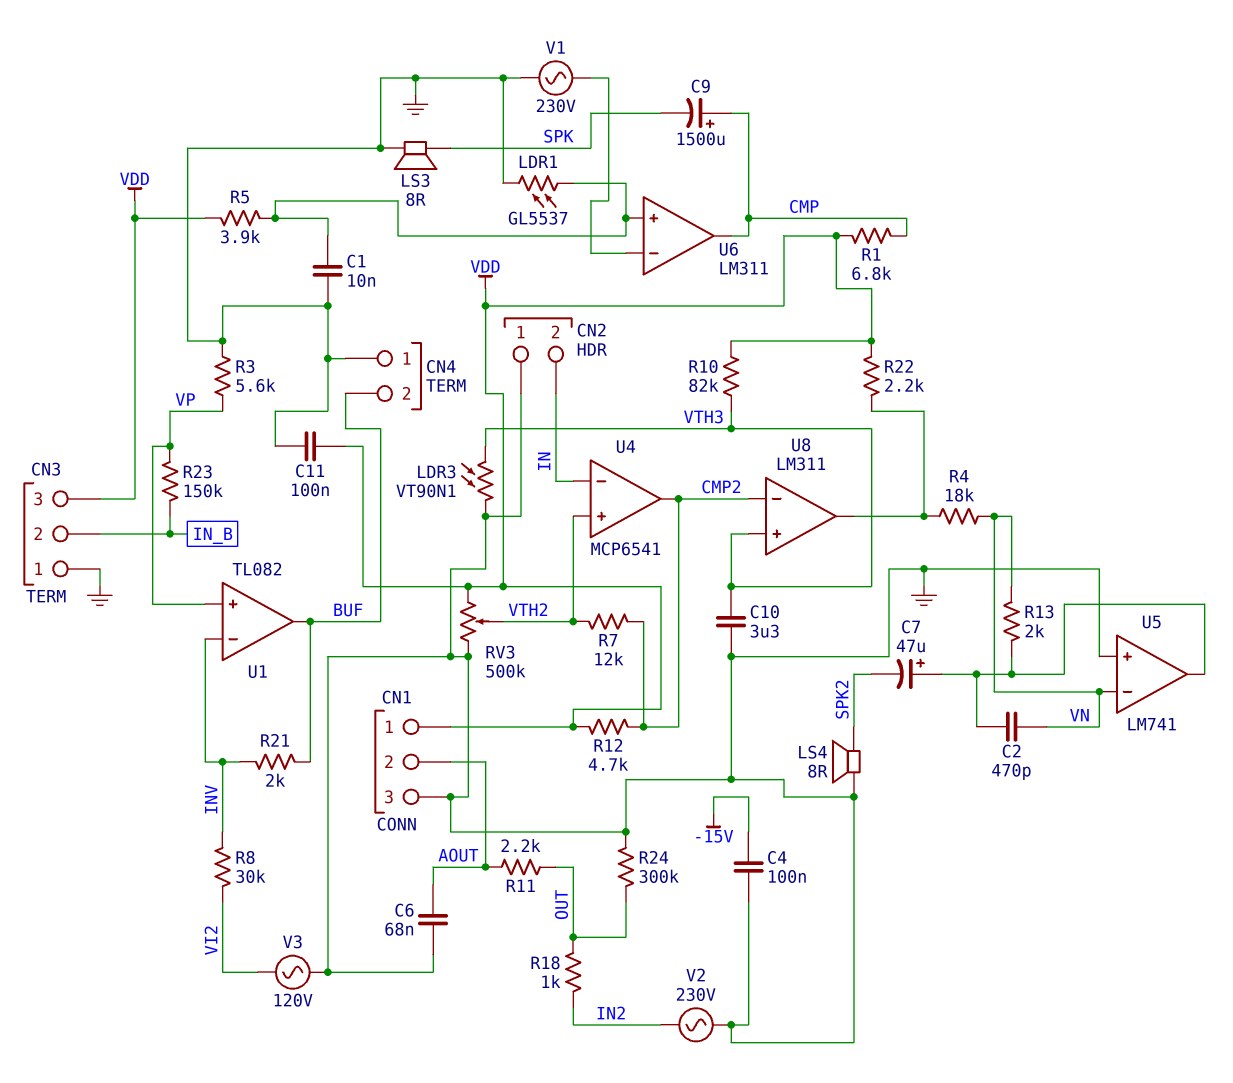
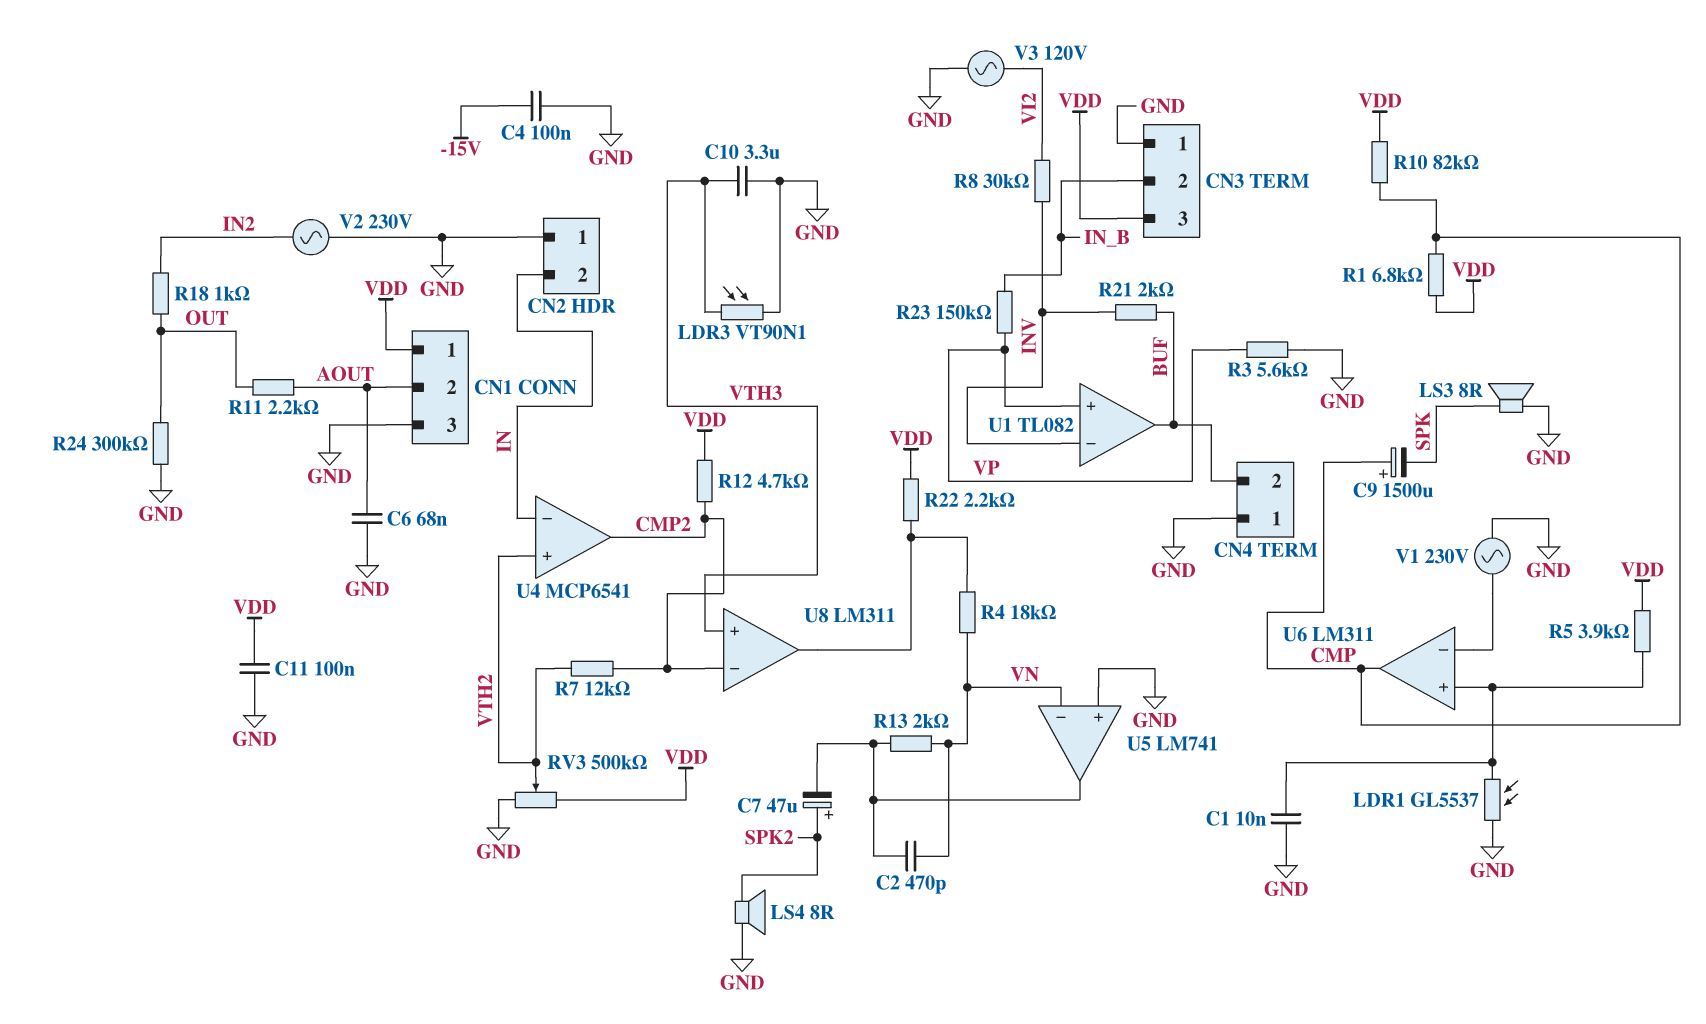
C7: 47uF (plus U5/out, minus SPK2) -> 47uF (plus SPK2, minus U5/out)
R10: 82k (VDD, VTH3) -> 82k (CMP, VDD)

